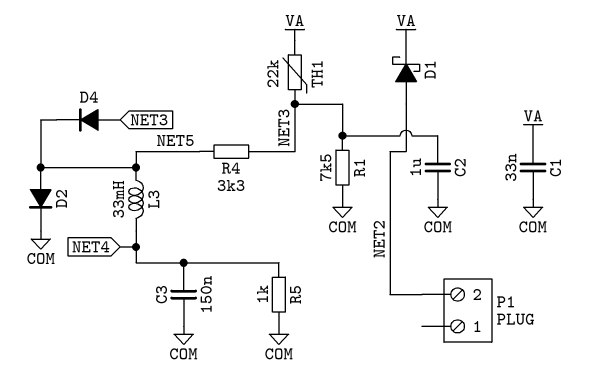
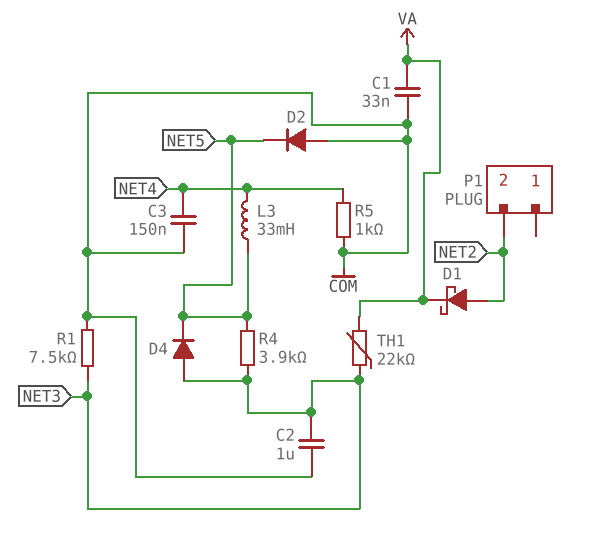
D2: diode (A NET5, K COM) -> diode (A COM, K NET5)
R4: 3.3k (NET3, NET5) -> 3.9k (NET3, NET5)

